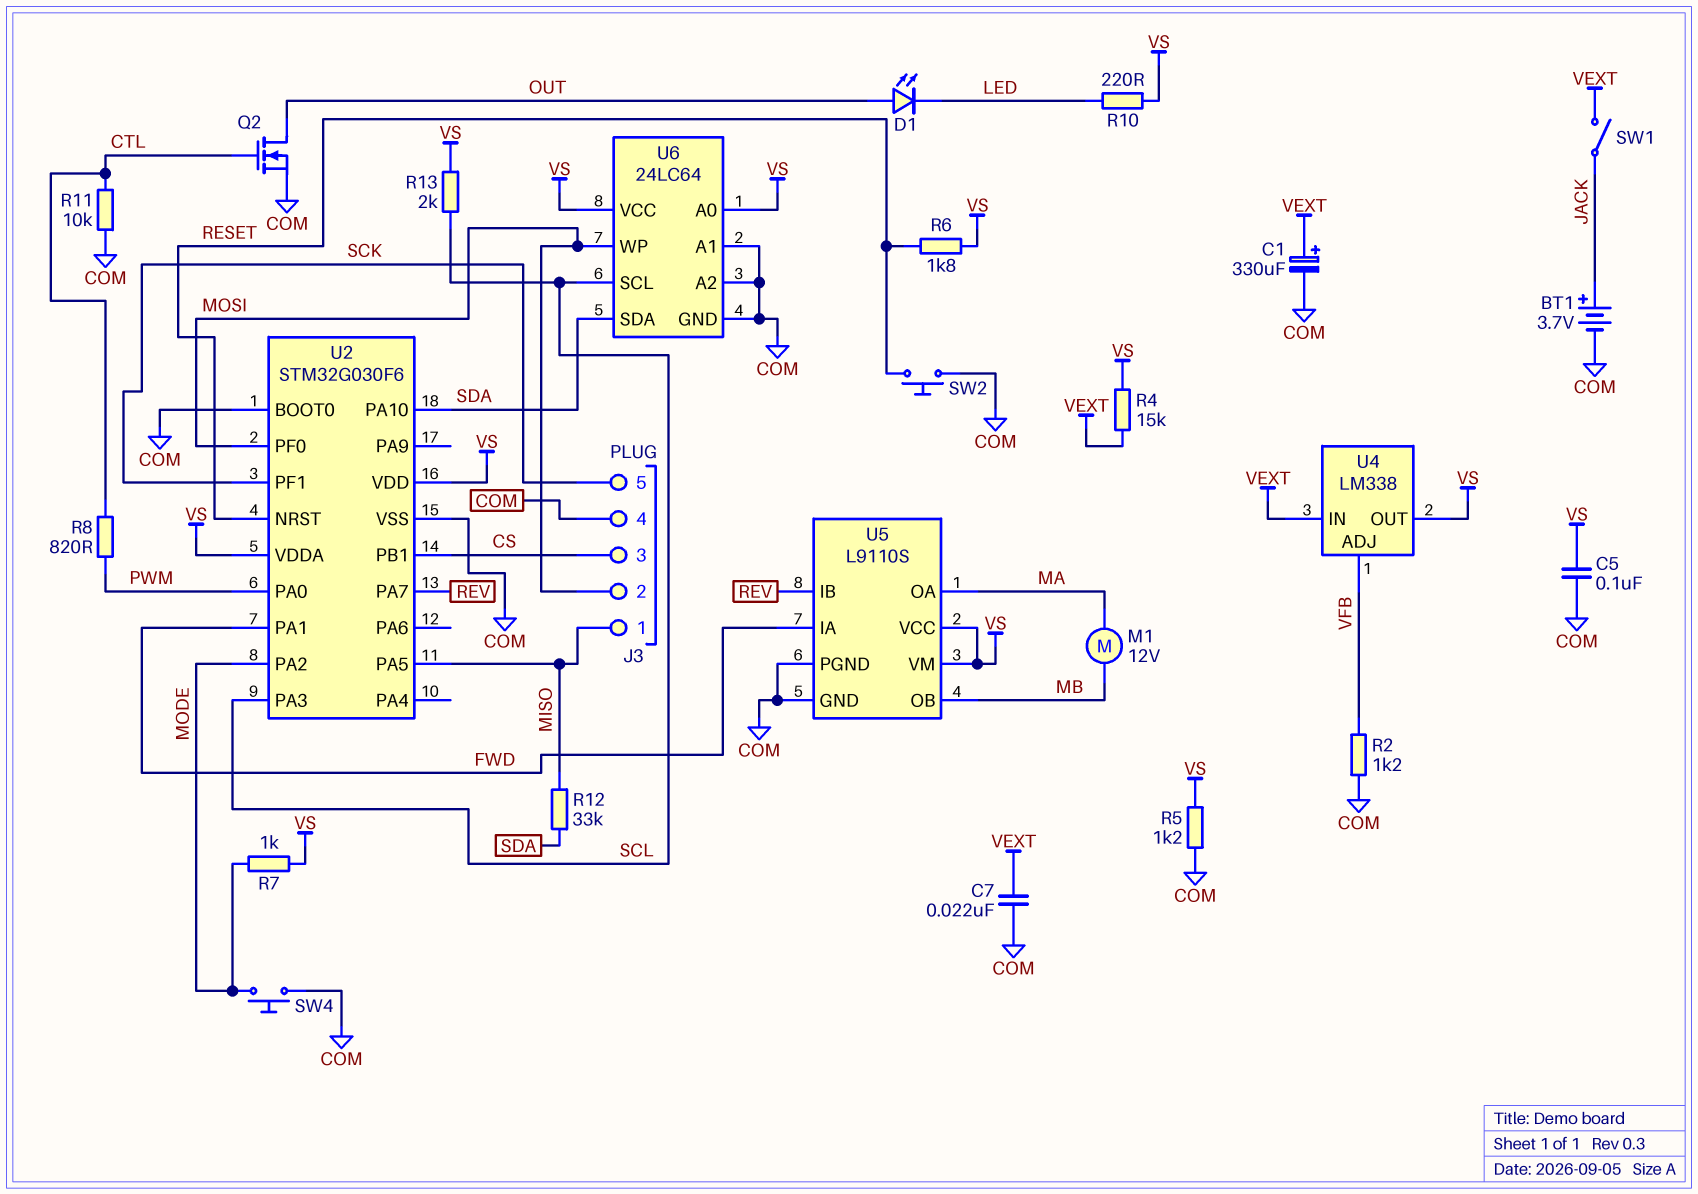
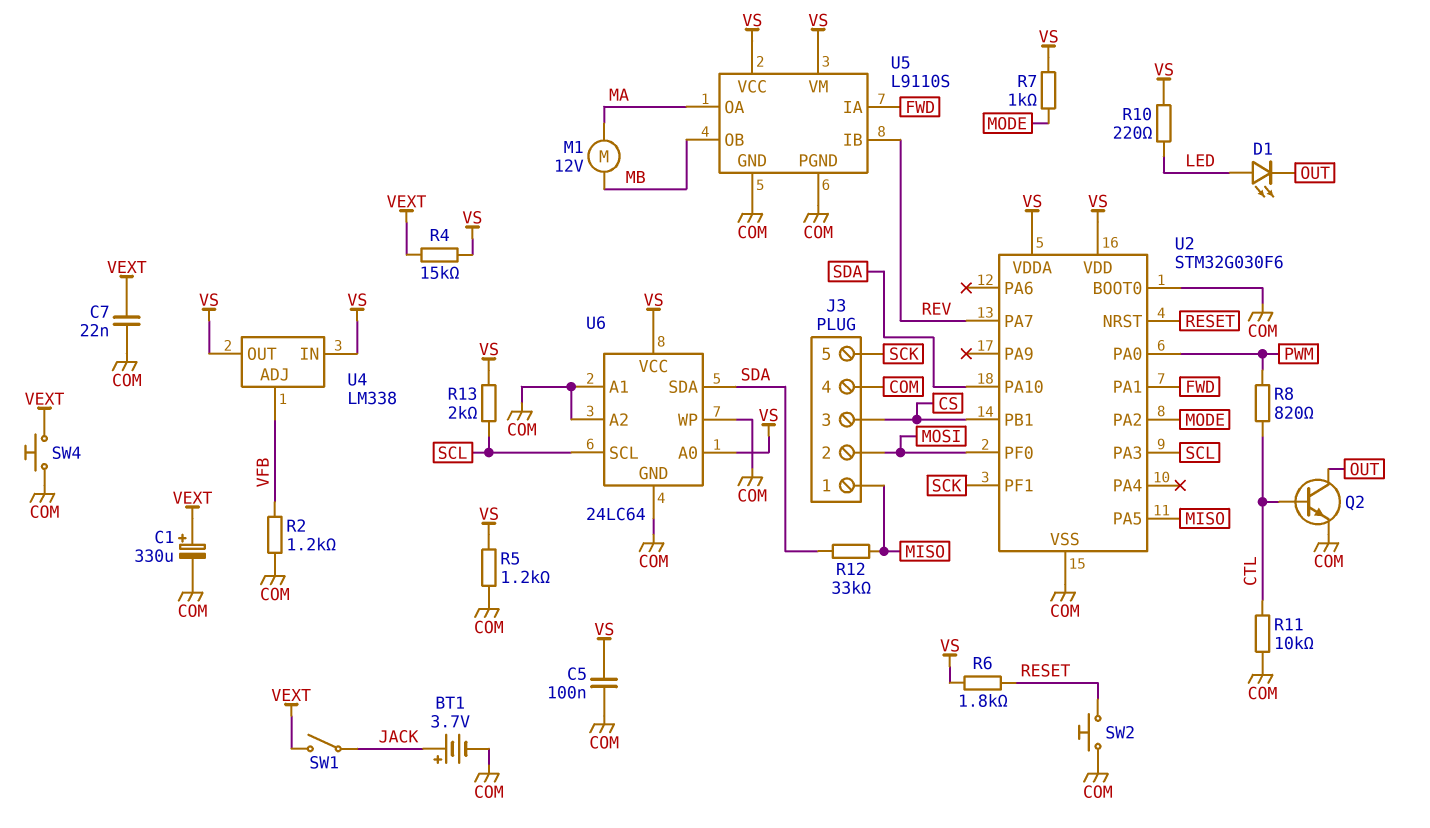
D1: LED (A OUT, K LED) -> LED (A LED, K OUT)
Q2: NMOS (G CTL, D OUT, S COM) -> NPN (B CTL, C OUT, E COM)
SW4: button (COM, MODE) -> button (COM, VEXT)
U4 pin IN: VEXT -> VS
U6 pin WP: MOSI -> COM

